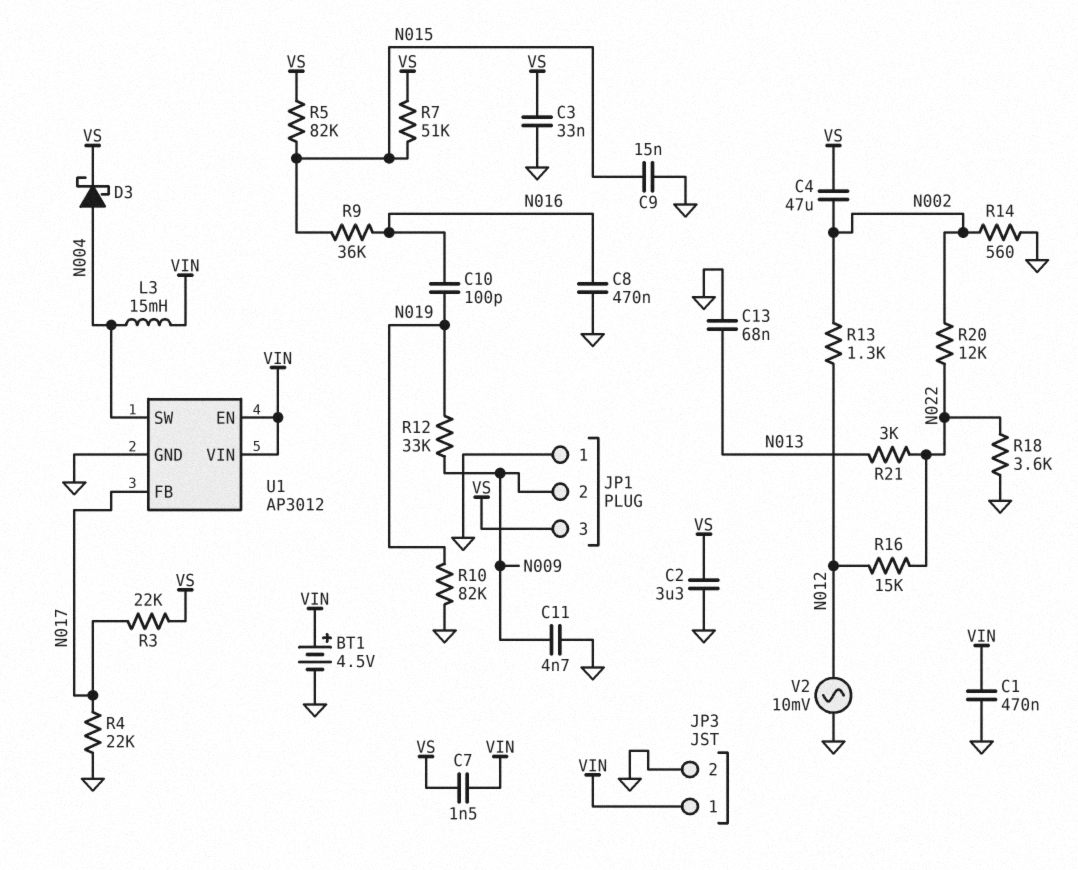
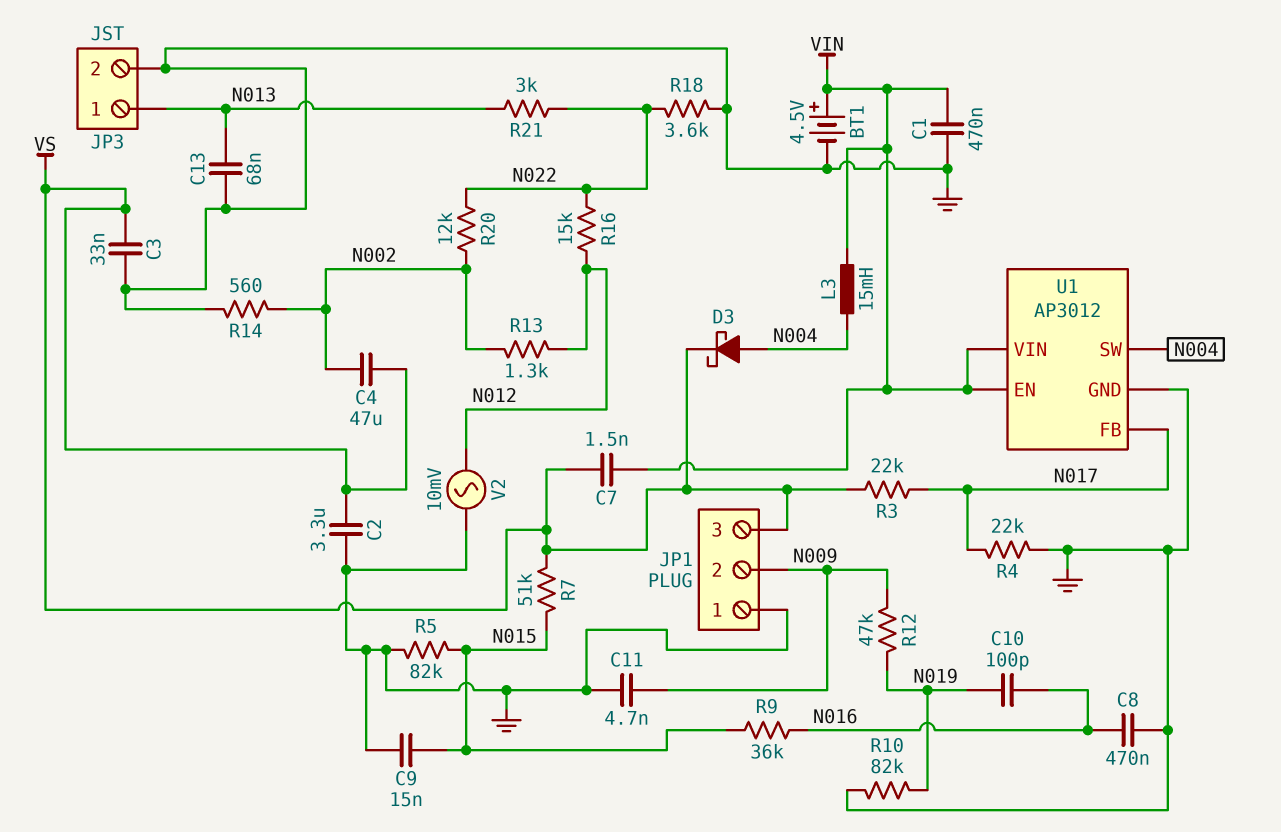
JP3 pin 1: VIN -> N013
R5: 82k (N015, VS) -> 82k (GND, N015)
R12: 33k (N009, N019) -> 47k (N009, N019)

